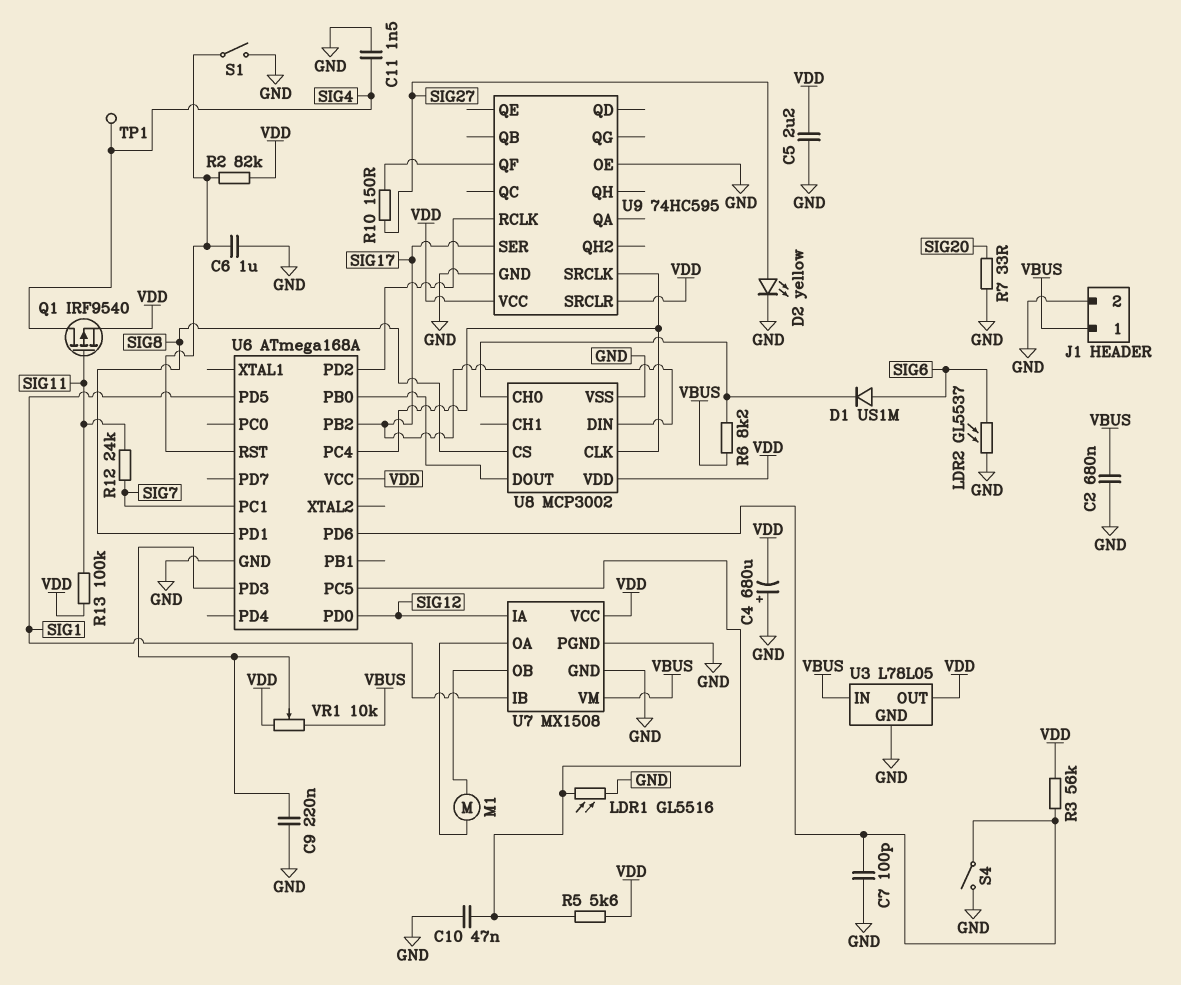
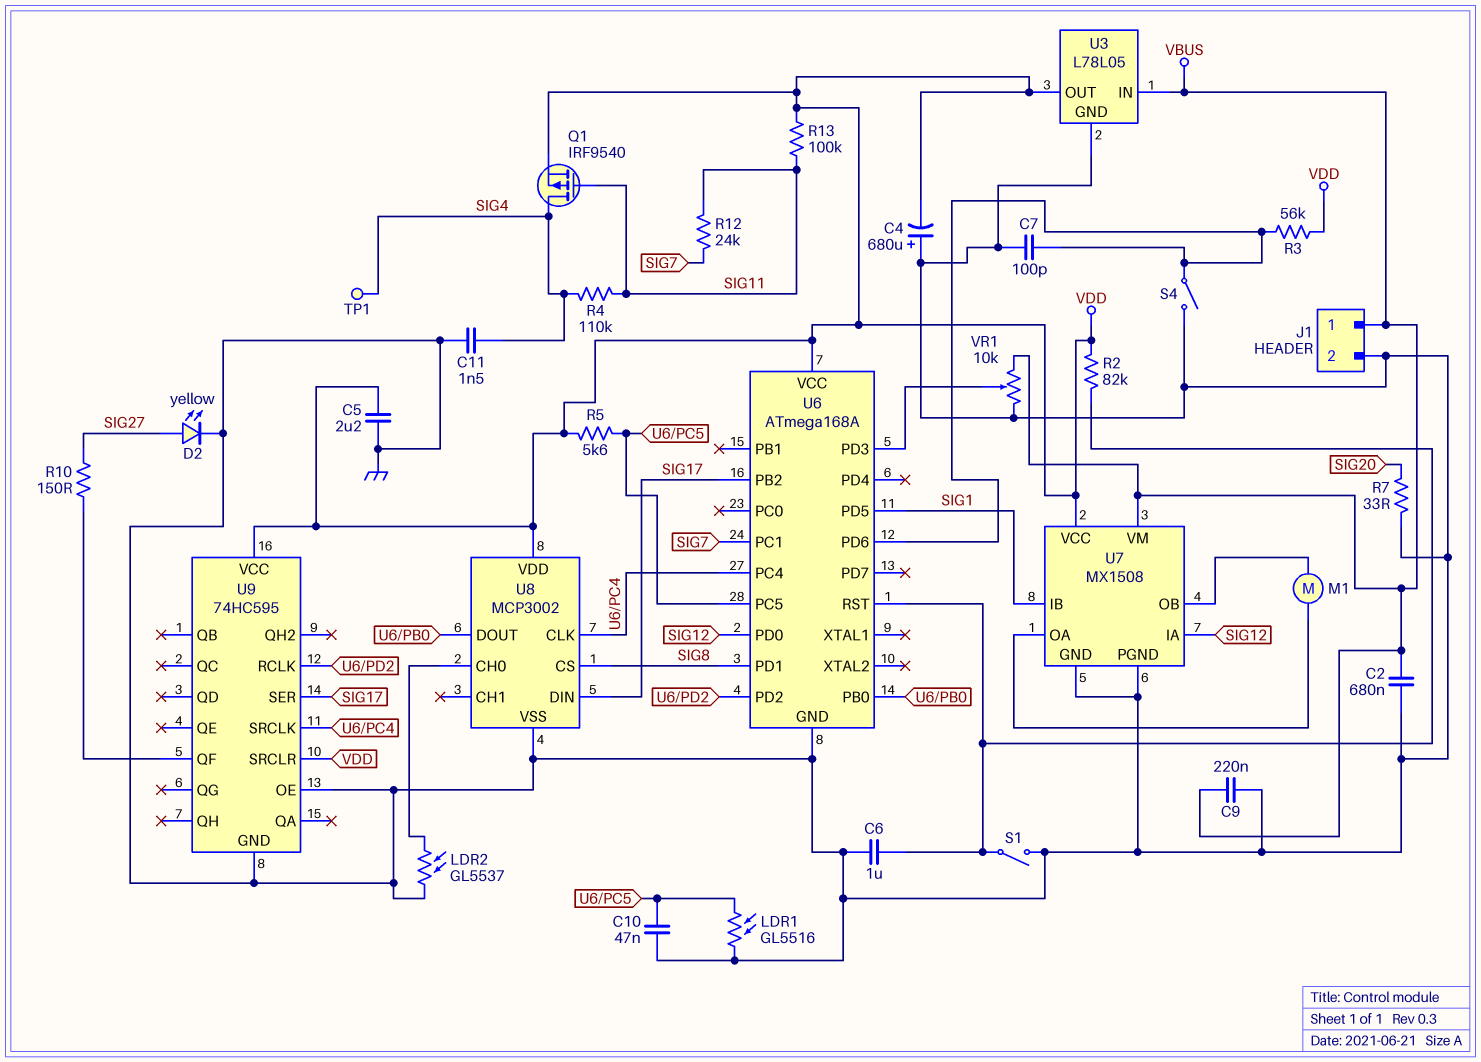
C9: 220nF (GND, U6/PD3) -> 220nF (GND, VBUS)
D1: diode US1M (A SIG6, K U8/CH0) -> none
LDR2: GL5537 (GND, SIG6) -> GL5537 (GND, U8/CH0)
R4: none -> 110k (SIG4, SIG11)
R6: 8.2k (U8/CH0, VBUS) -> none
VR1: 10k (VBUS, VDD, wiper U6/PD3) -> 10k (GND, VBUS, wiper U6/PD3)

